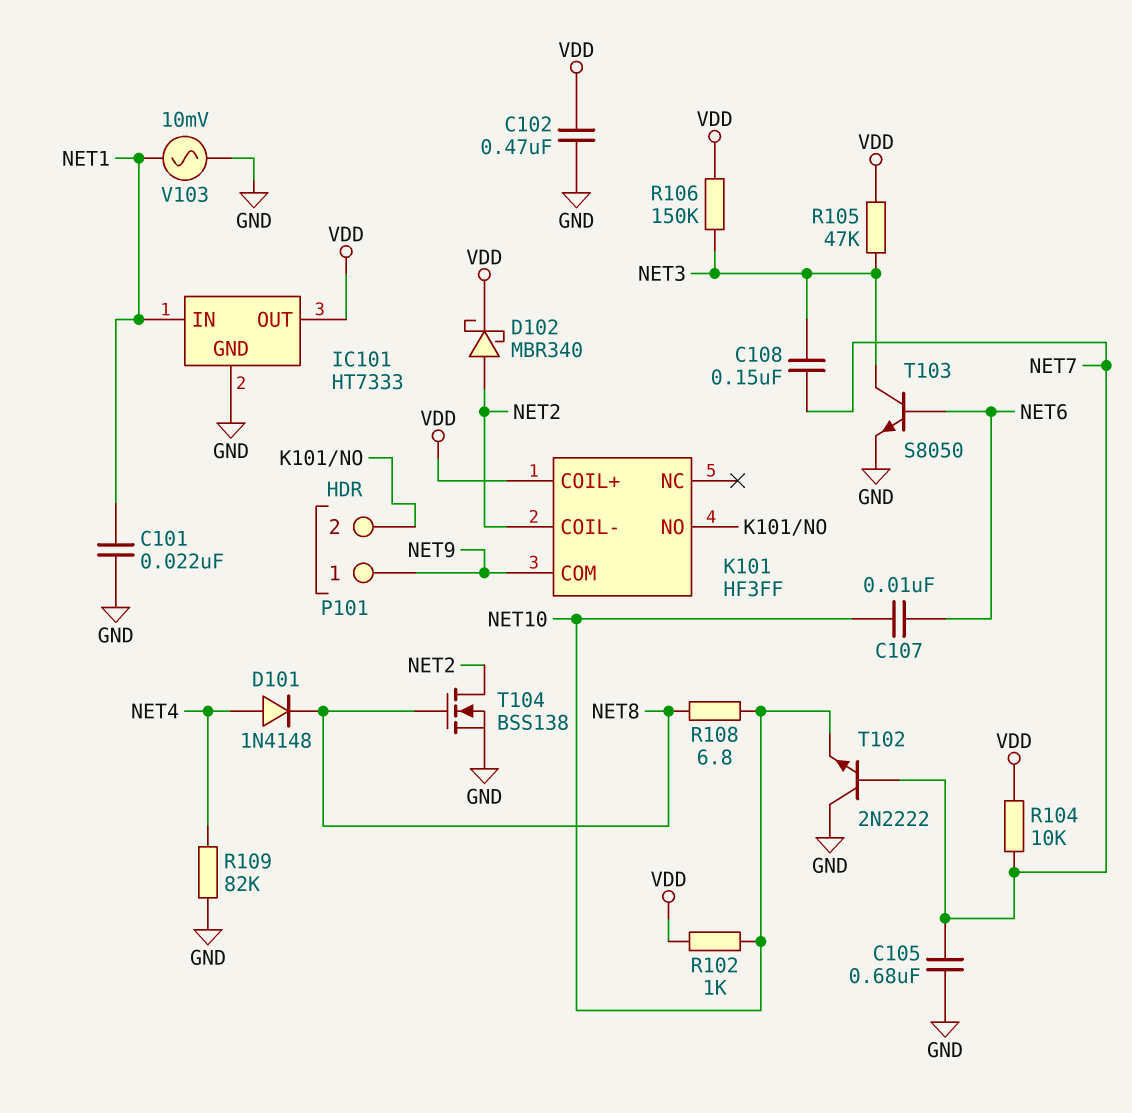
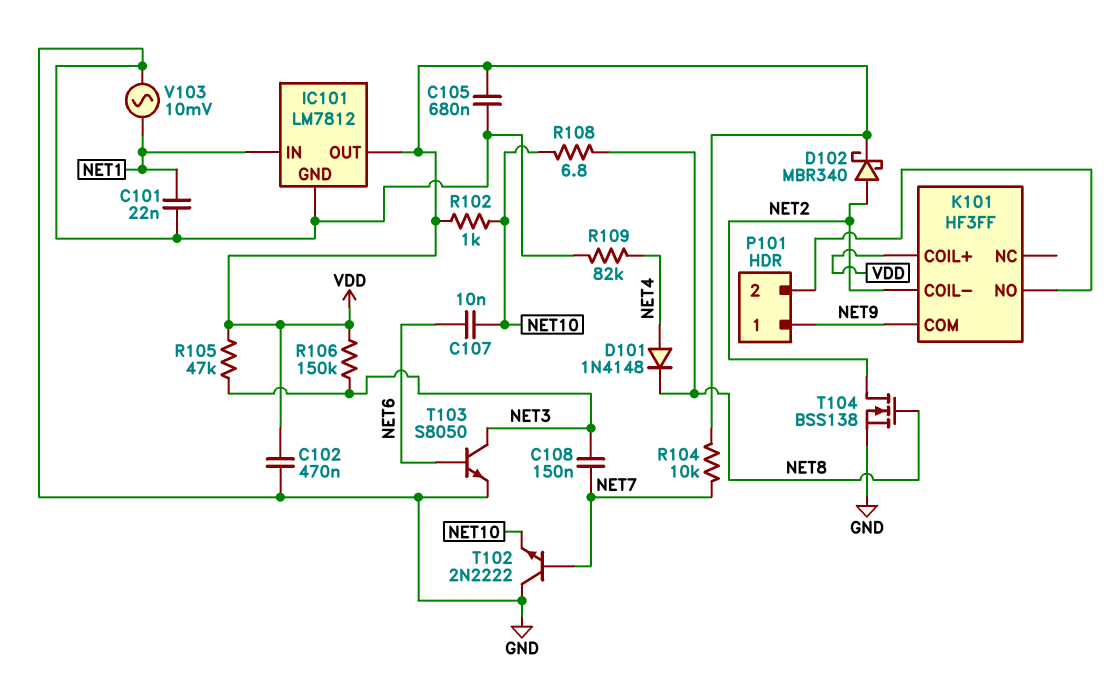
C105: 680nF (GND, NET7) -> 680nF (GND, VDD)
IC101: HT7333 -> LM7812

